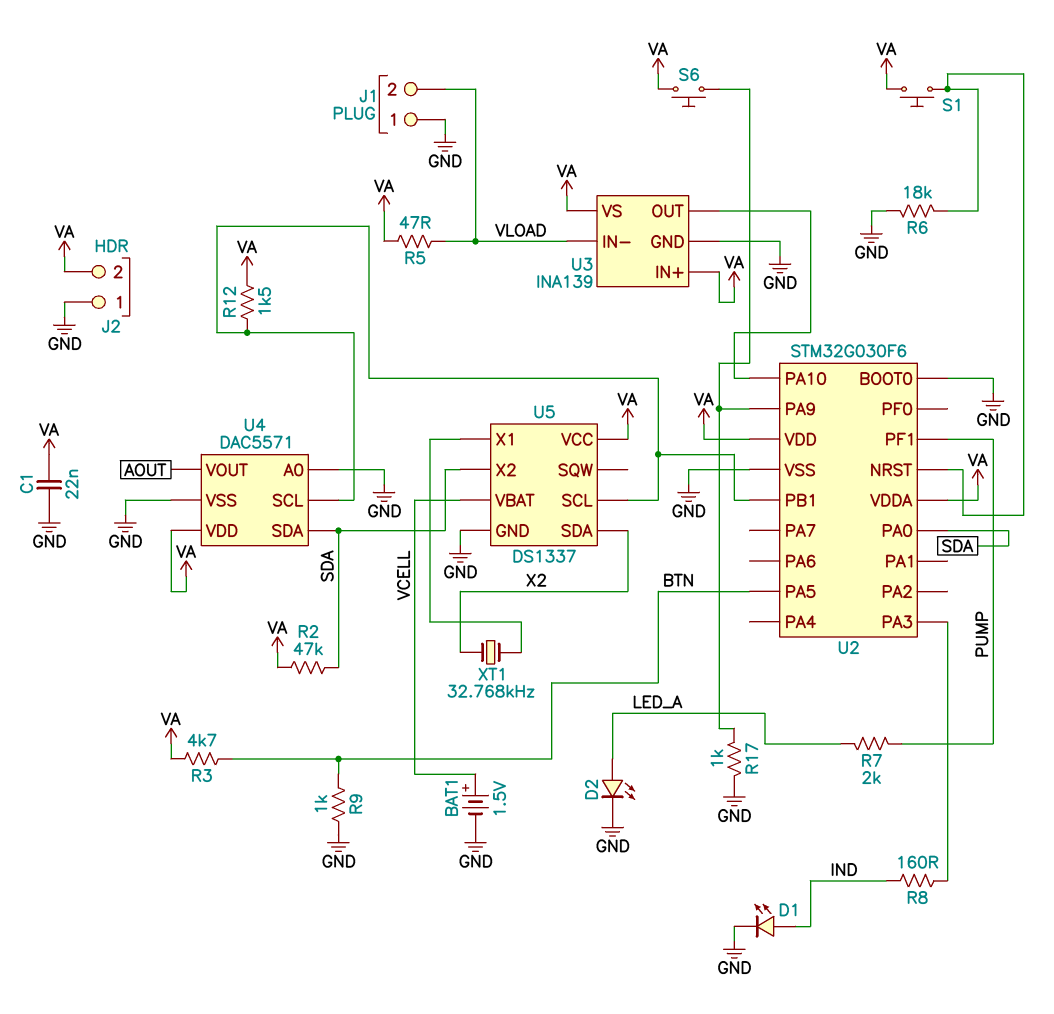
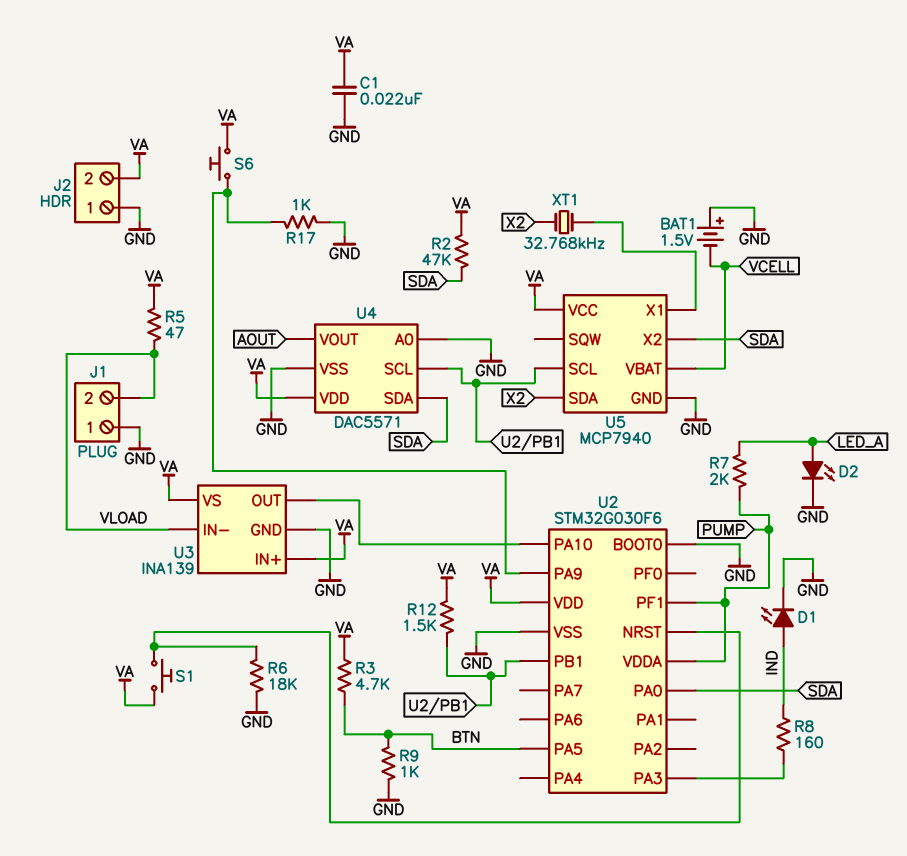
BAT1: 1.5V (plus VCELL, minus GND) -> 1.5V (plus GND, minus VCELL)
U2 pin VDDA: VA -> PUMP
U5: DS1337 -> MCP7940

